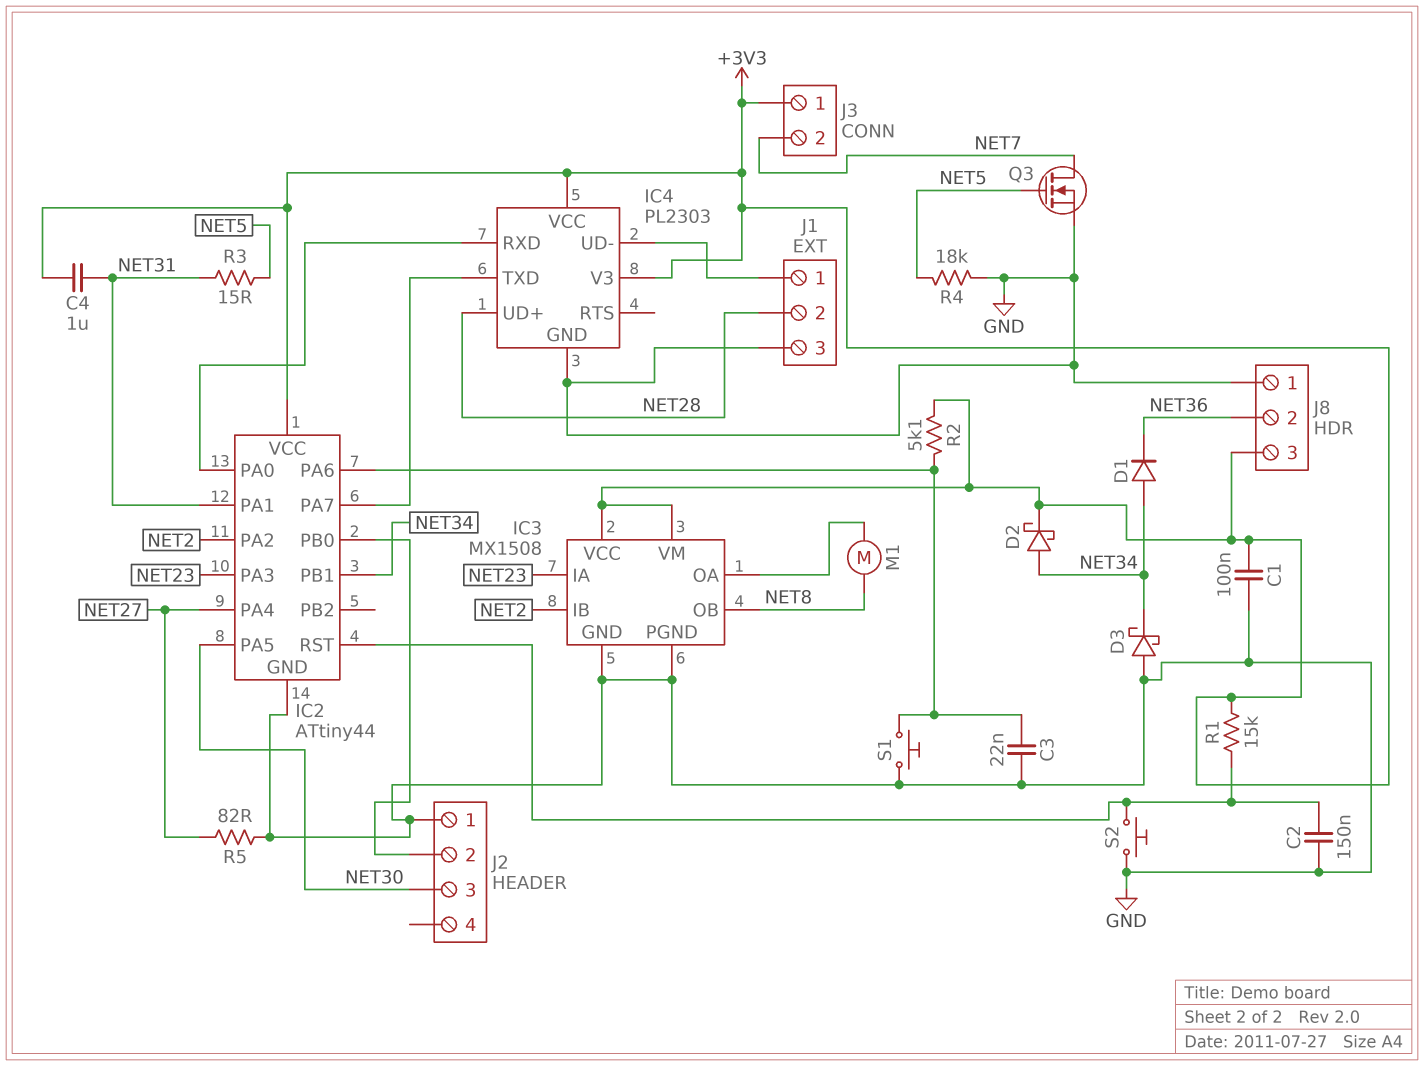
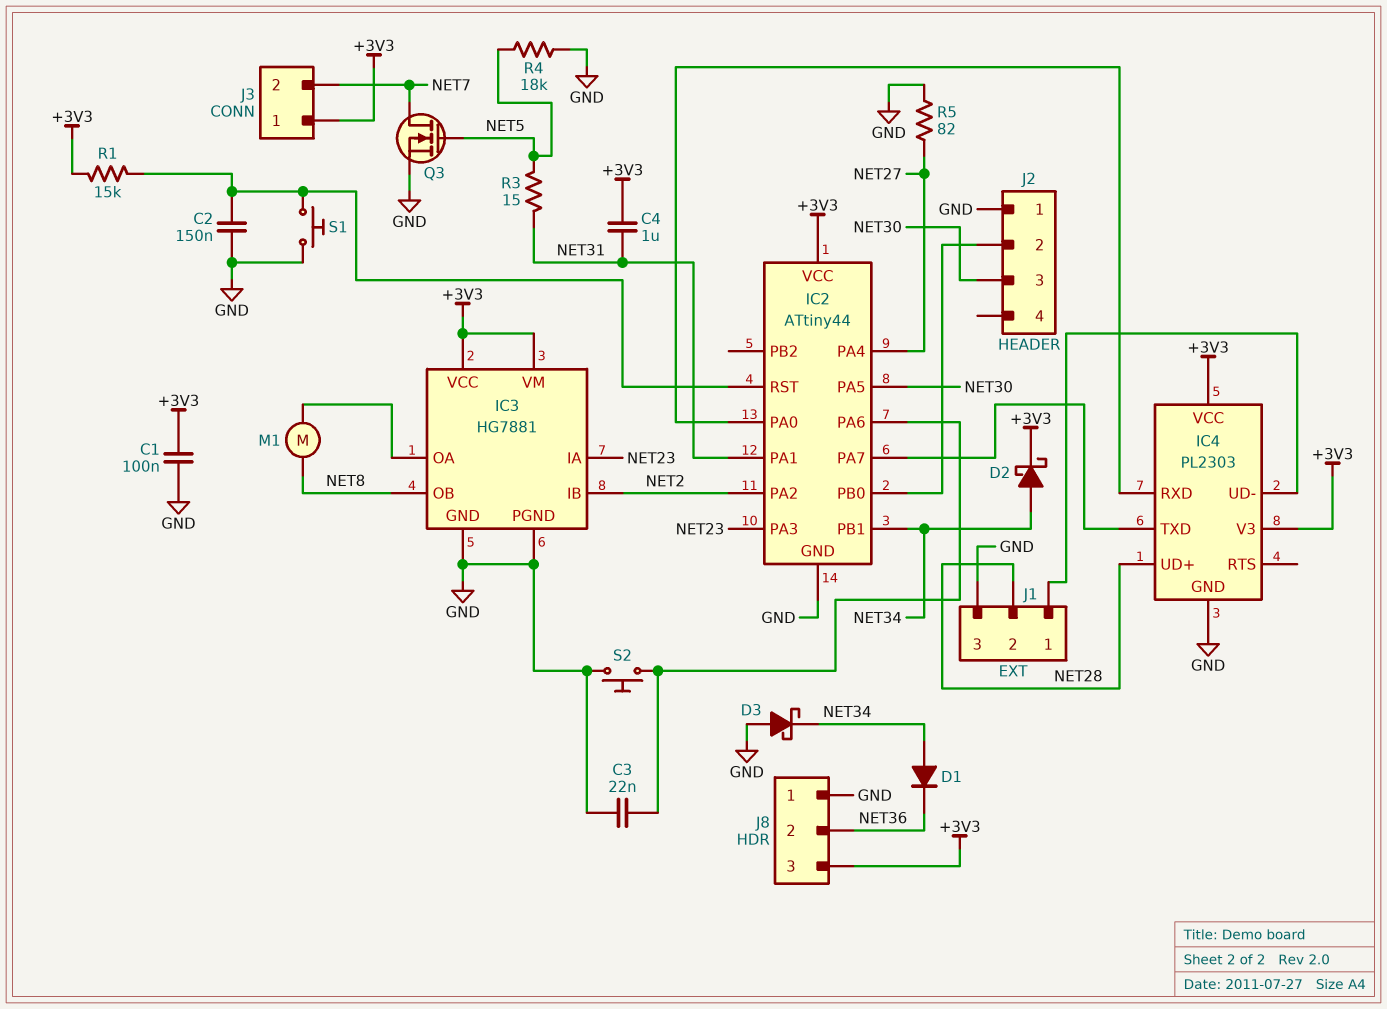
IC3: MX1508 -> HG7881
R2: 5.1k (+3V3, IC2/PA6) -> none
S1: button (GND, IC2/PA6) -> button (GND, IC2/RST)
S2: button (GND, IC2/RST) -> button (GND, IC2/PA6)

